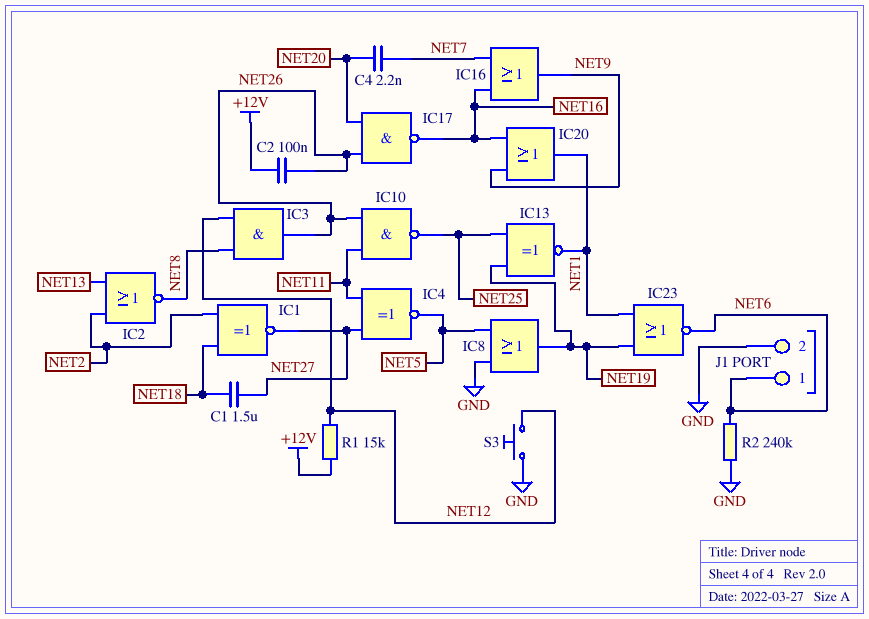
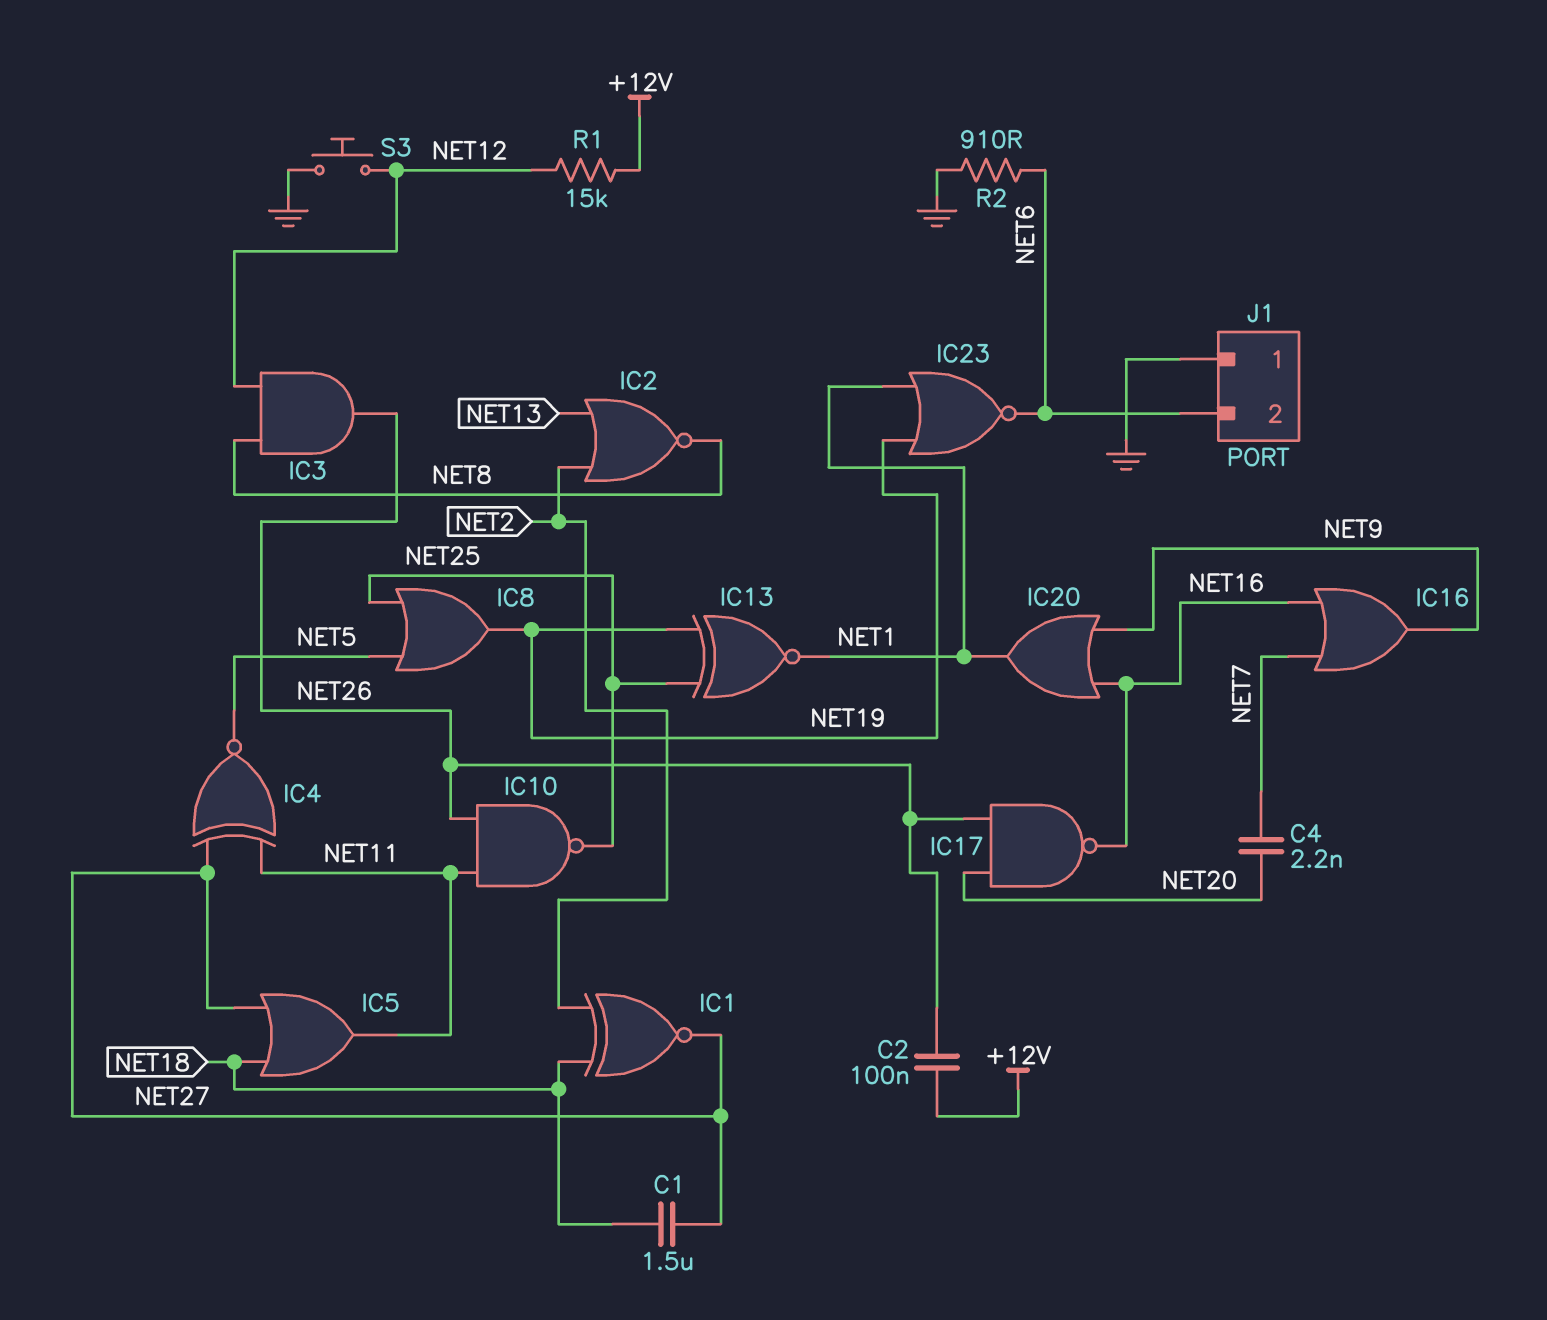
IC5: none -> OR (in NET18, in NET27, out NET11)
IC8: OR (in GND, in NET5, out NET19) -> OR (in NET5, in NET25, out NET19)
J1 pin 1: NET6 -> GND
J1 pin 2: GND -> NET6
R2: 240k (GND, NET6) -> 910 (GND, NET6)

